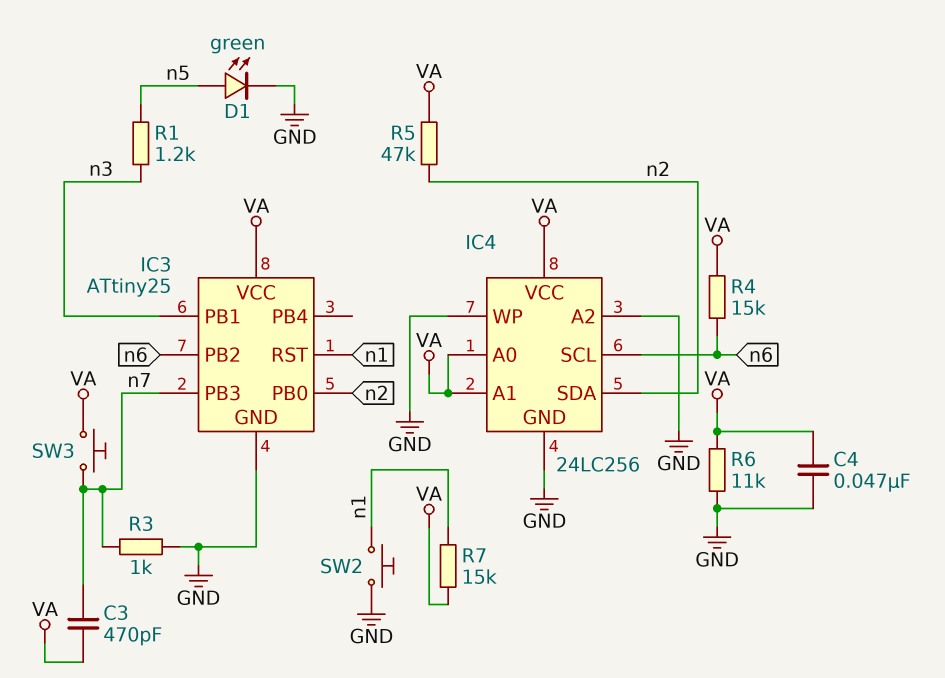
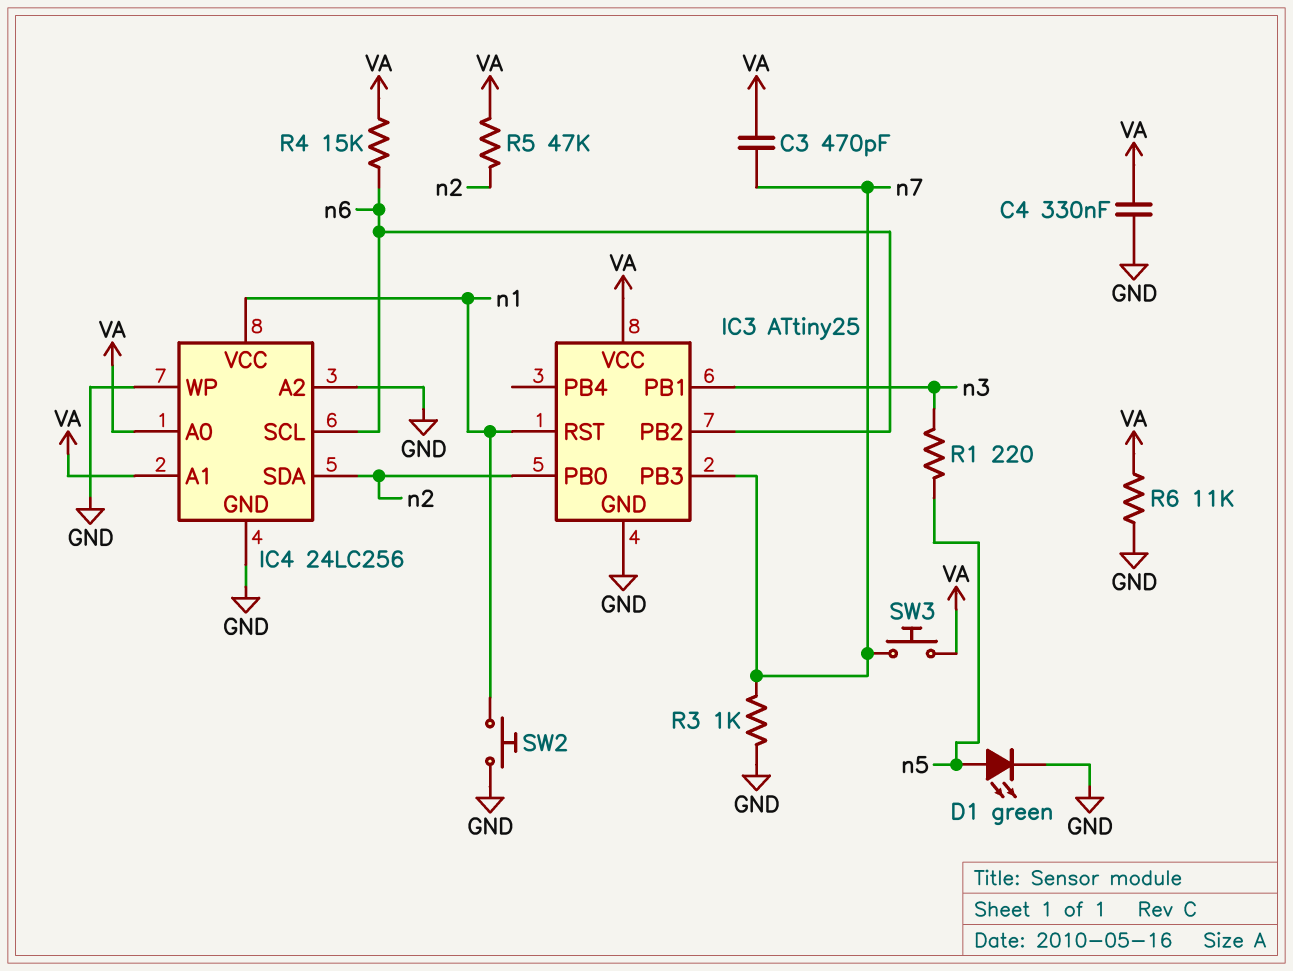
C4: 47nF (GND, VA) -> 330nF (GND, VA)
IC4 pin VCC: VA -> n1
R1: 1.2k (n3, n5) -> 220 (n3, n5)
R7: 15k (VA, n1) -> none

